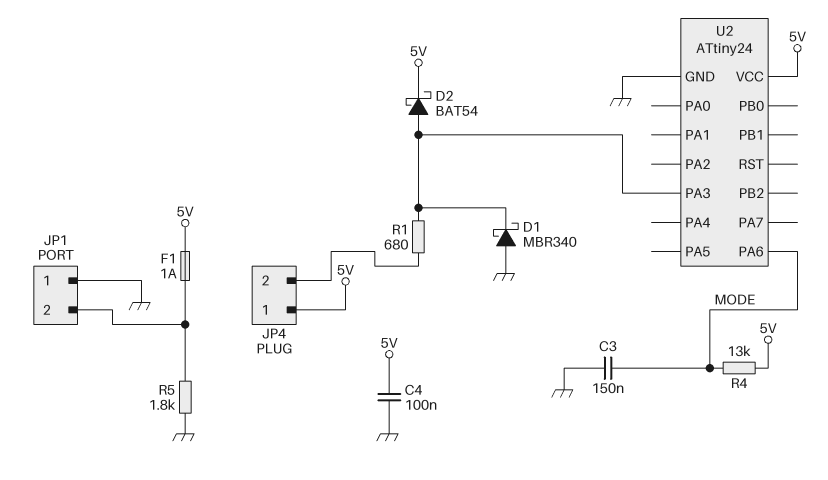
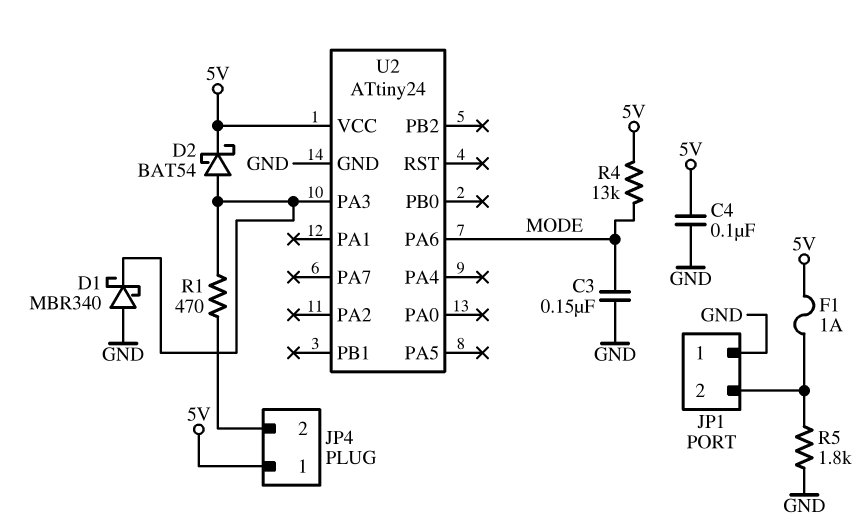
R1: 680 (JP4/2, U2/PA3) -> 470 (JP4/2, U2/PA3)

